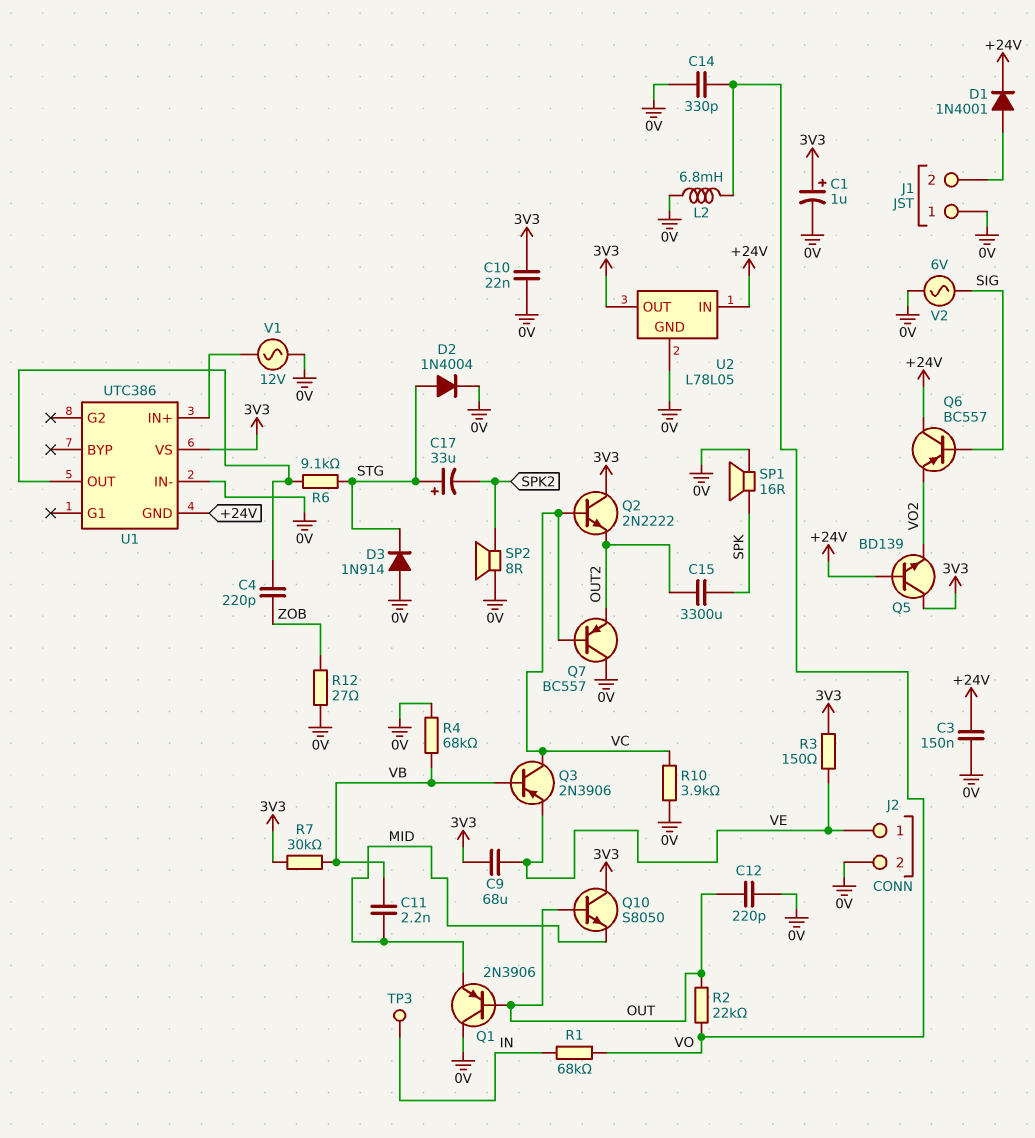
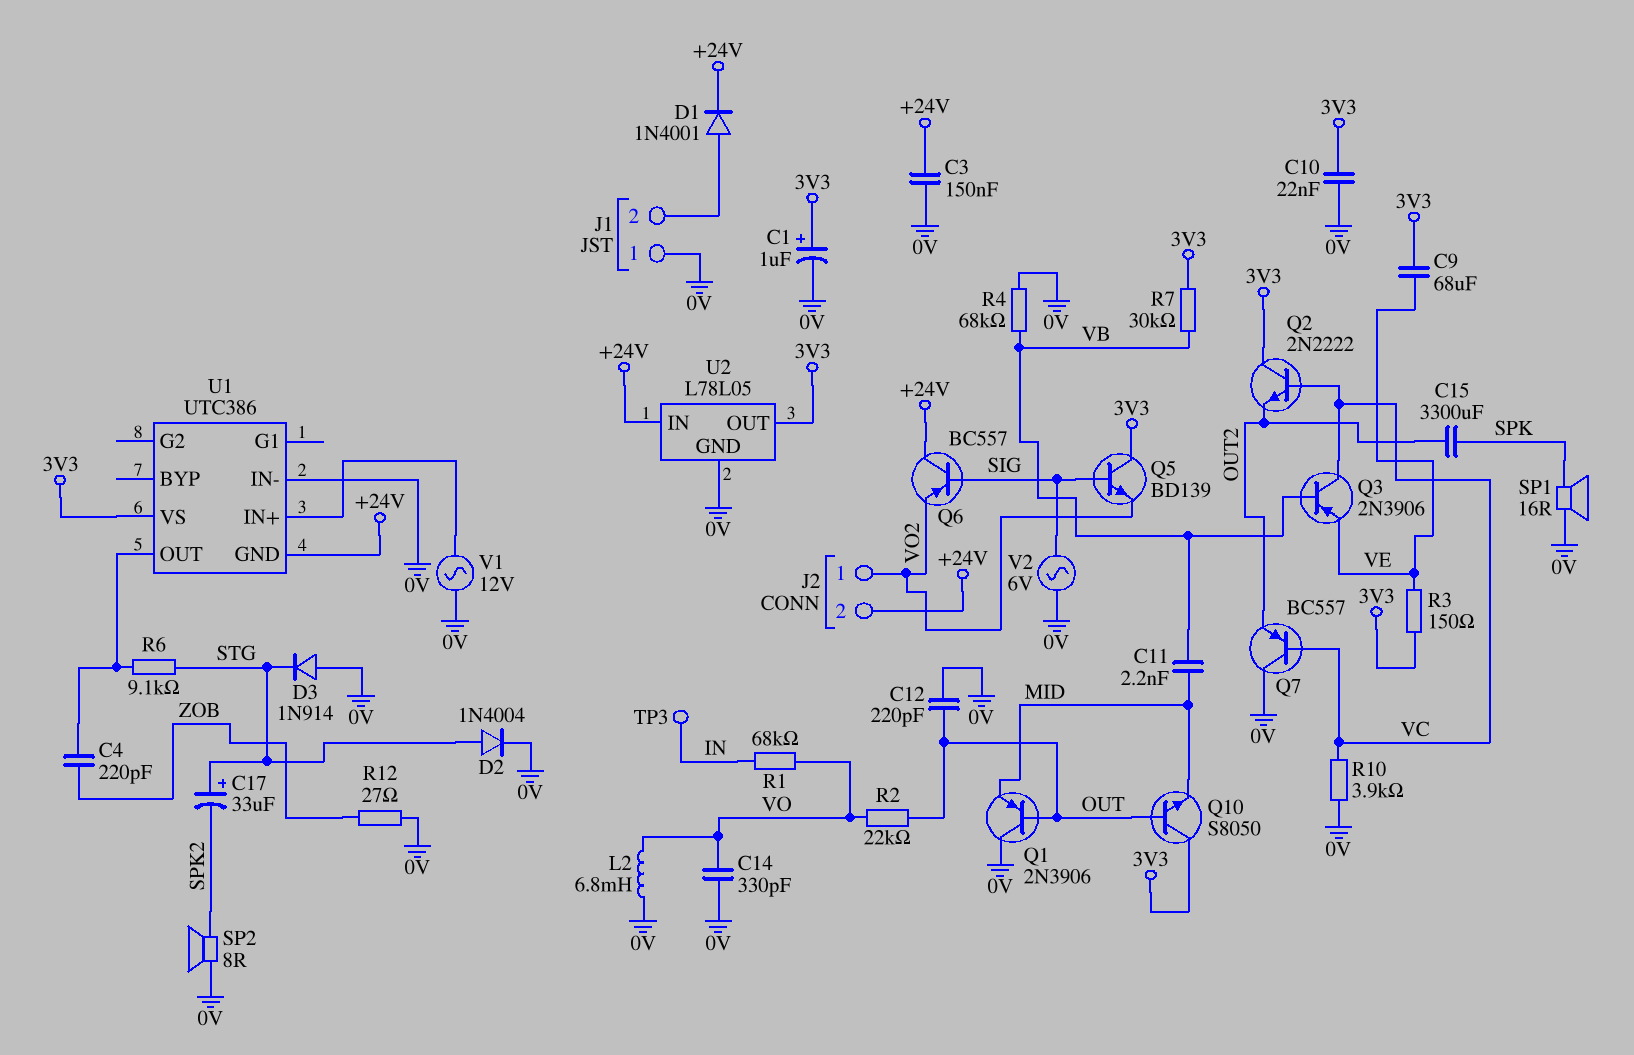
J2 pin 1: VE -> VO2
J2 pin 2: 0V -> +24V
Q5: NPN BD139 (B +24V, C 3V3, E VO2) -> NPN BD139 (B SIG, C 3V3, E VO2)

